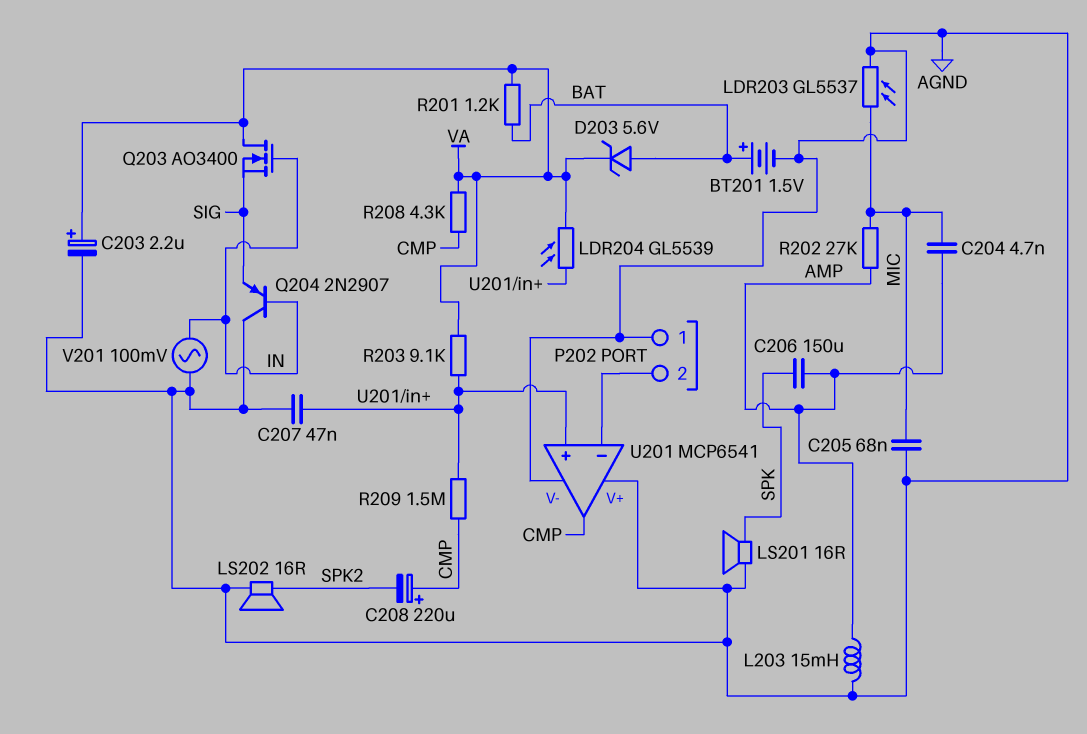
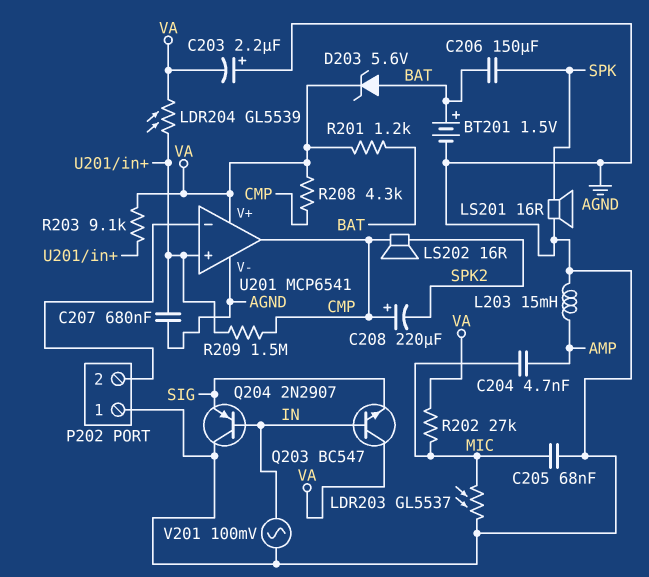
C203: 2.2uF (plus VA, minus AGND) -> 2.2uF (plus AGND, minus VA)
C206: 150uF (AMP, SPK) -> 150uF (BAT, SPK)
C207: 47nF (AGND, U201/in+) -> 680nF (AGND, U201/in+)
LS202: speaker 16R (AGND, SPK2) -> speaker 16R (CMP, SPK2)
Q203: NMOS AO3400 (G IN, D VA, S SIG) -> NPN BC547 (B IN, C VA, E SIG)
R202: 27k (AMP, MIC) -> 27k (MIC, VA)
U201 pin V+: AGND -> VA

